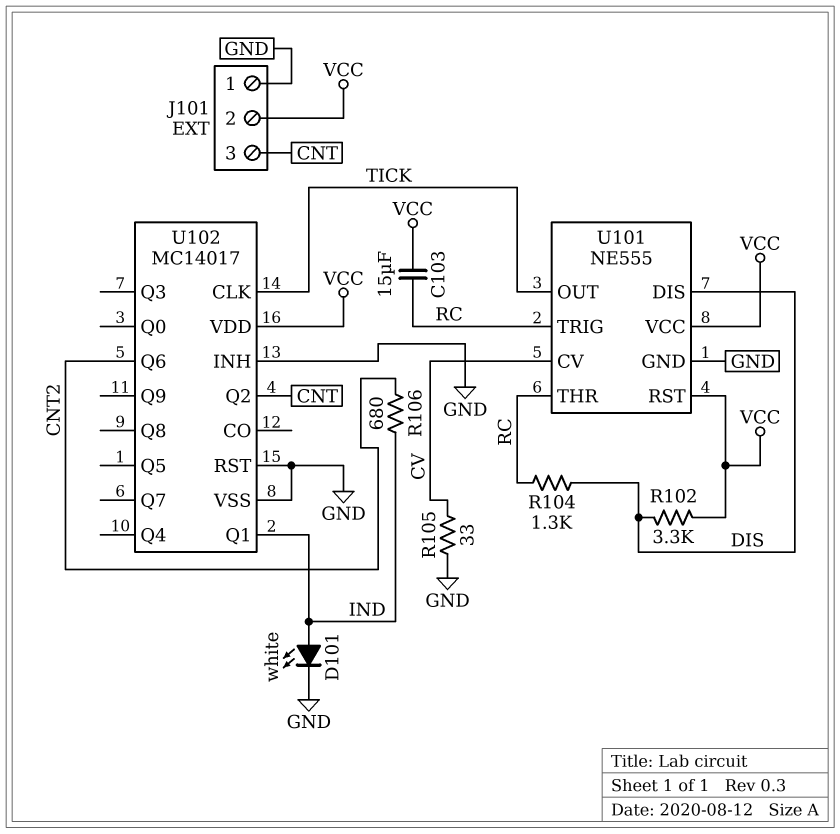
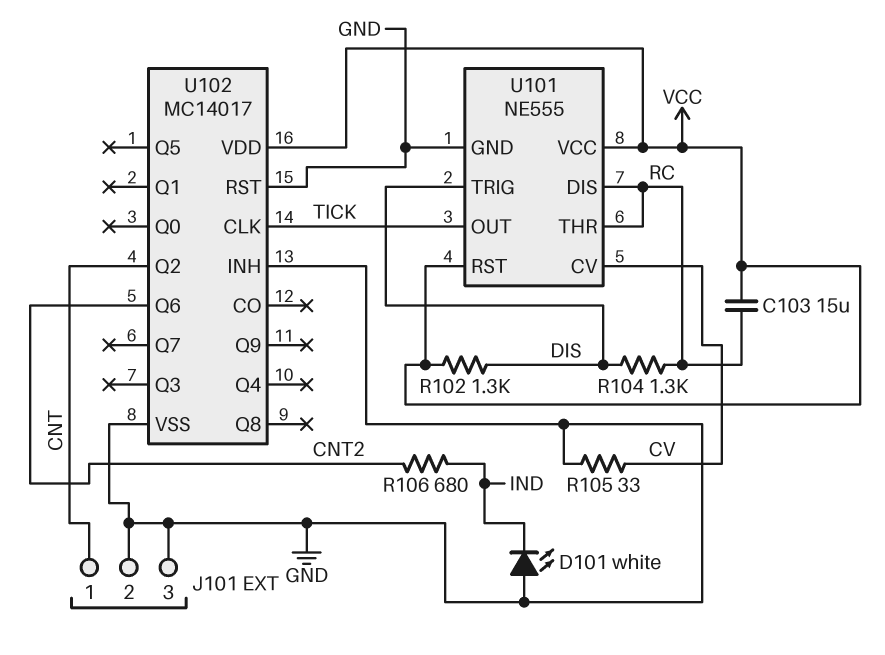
D101: LED white (A IND, K GND) -> LED white (A GND, K IND)
J101 pin 1: GND -> CNT
J101 pin 2: VCC -> GND
J101 pin 3: CNT -> GND
R102: 3.3k (DIS, VCC) -> 1.3k (DIS, VCC)
U101 pin DIS: DIS -> RC
U101 pin TRIG: RC -> DIS
U102 pin Q1: IND -> none

